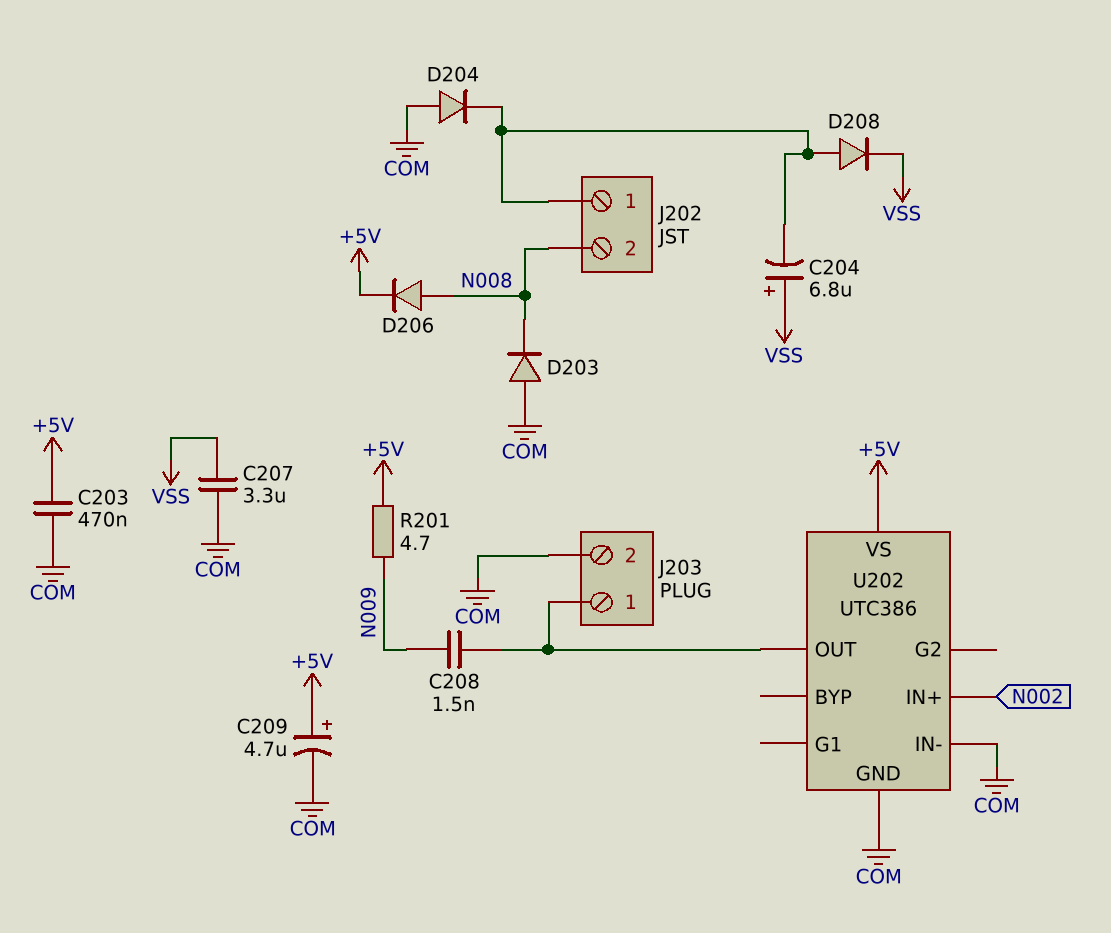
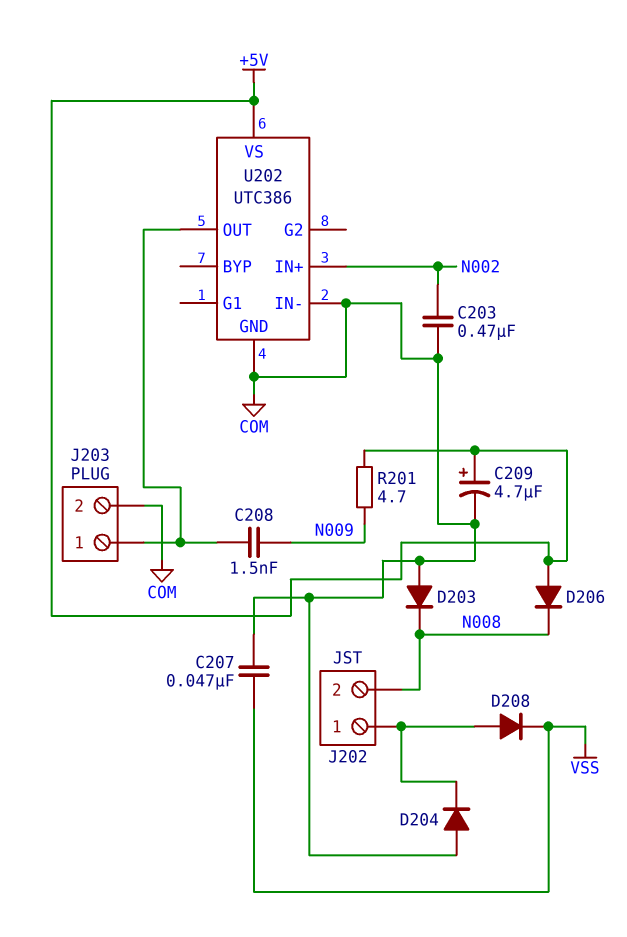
C203: 470nF (+5V, COM) -> 470nF (COM, N002)
C204: 6.8uF (plus VSS, minus J202/1) -> none
C207: 3.3uF (COM, VSS) -> 47nF (COM, VSS)
D206: diode (A N008, K +5V) -> diode (A +5V, K N008)

